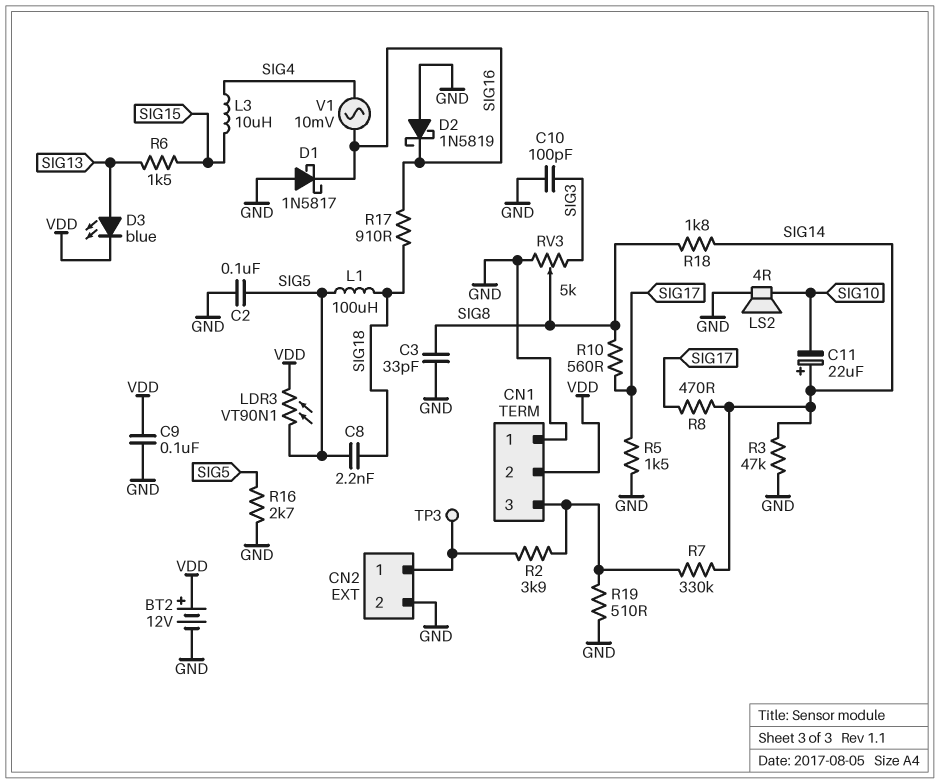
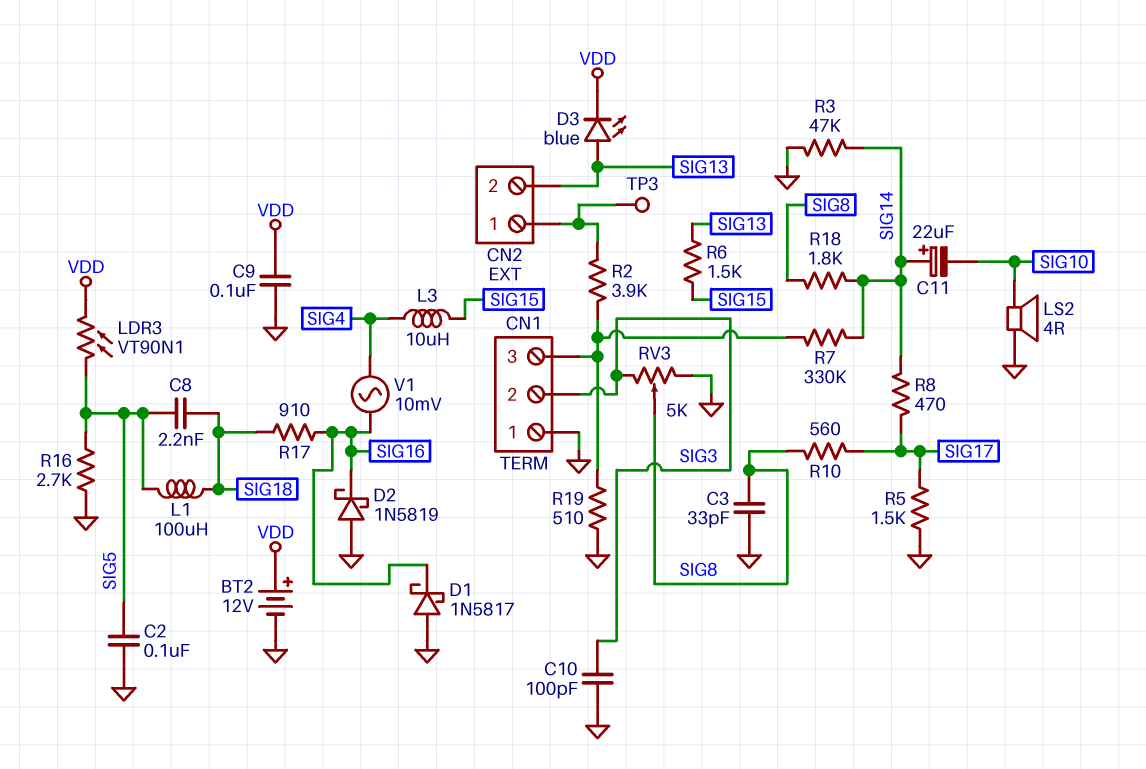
CN1 pin 2: VDD -> SIG3
CN2 pin 2: GND -> SIG13

